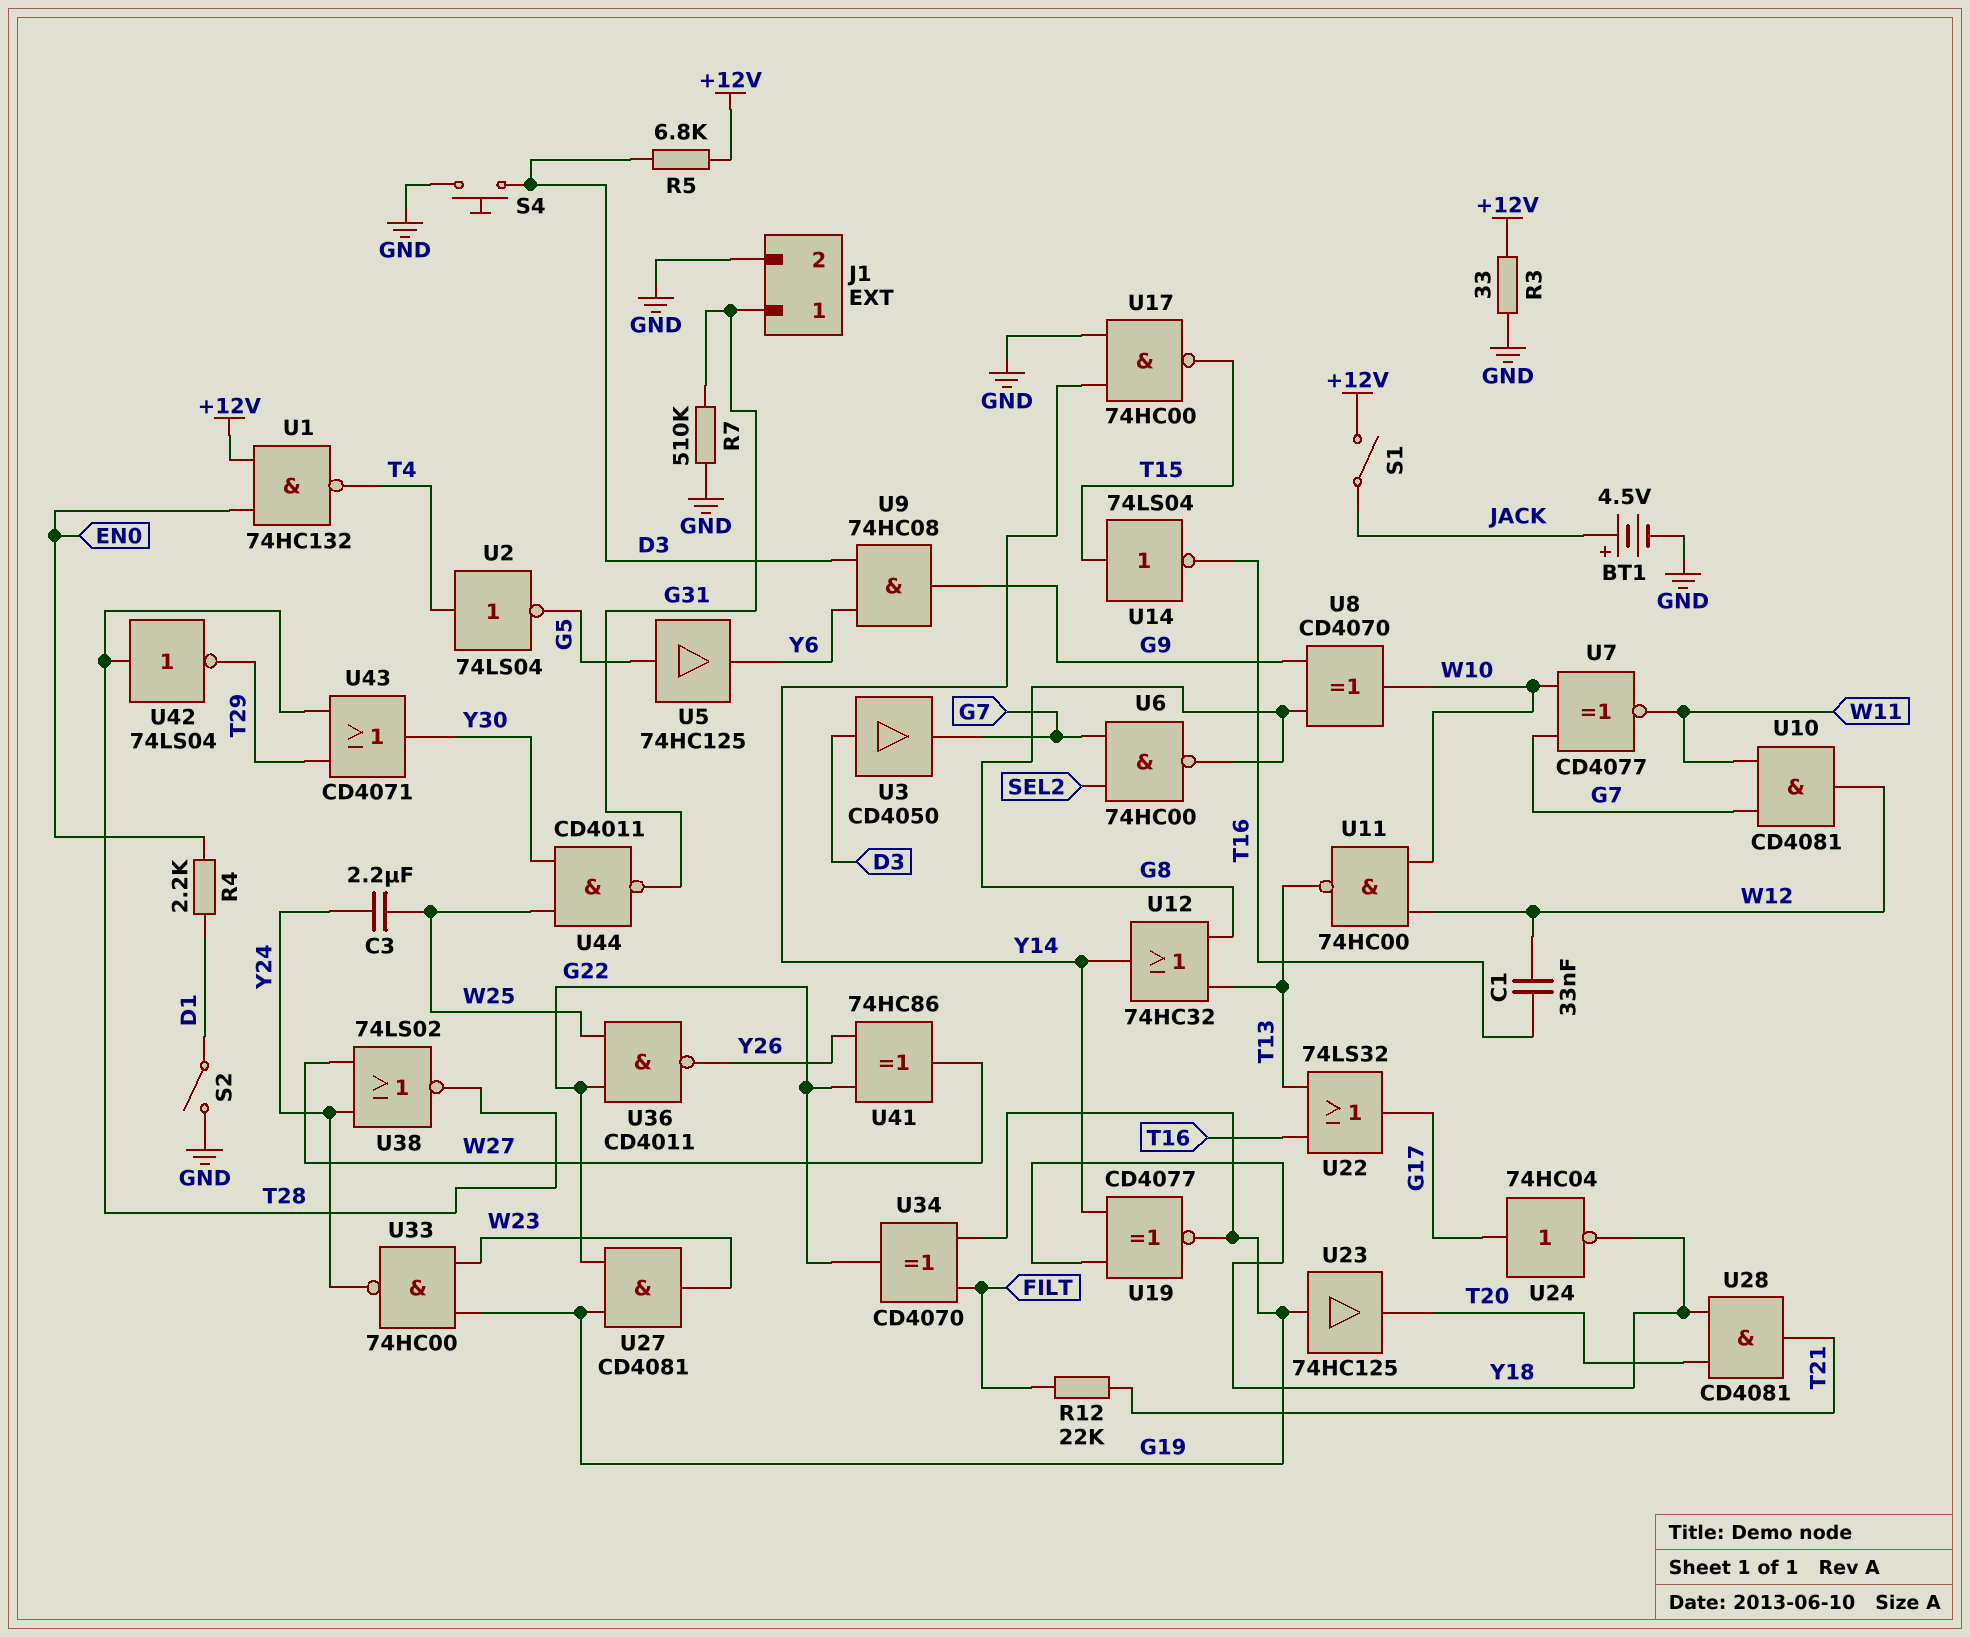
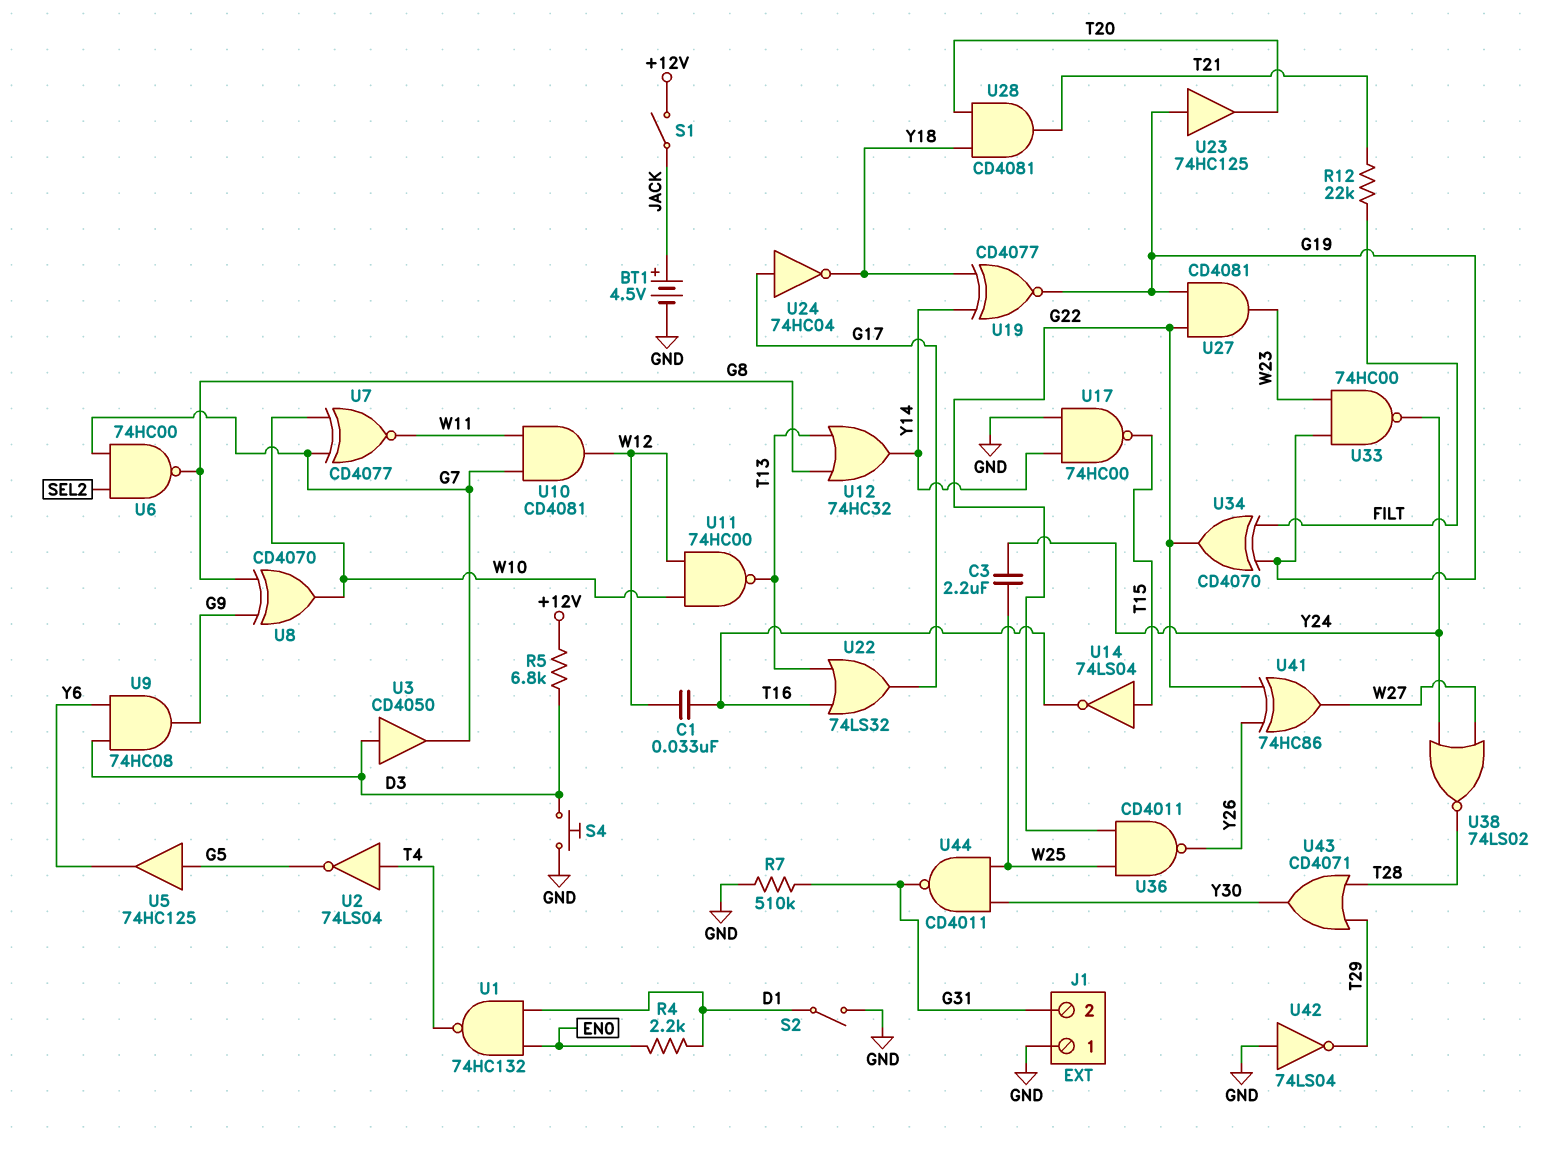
J1 pin 1: G31 -> GND
J1 pin 2: GND -> G31
R3: 33 (+12V, GND) -> none
U1: NAND 74HC132 (in +12V, in EN0, out T4) -> NAND 74HC132 (in D1, in EN0, out T4)
U42: NOT 74LS04 (in T28, out T29) -> NOT 74LS04 (in GND, out T29)

